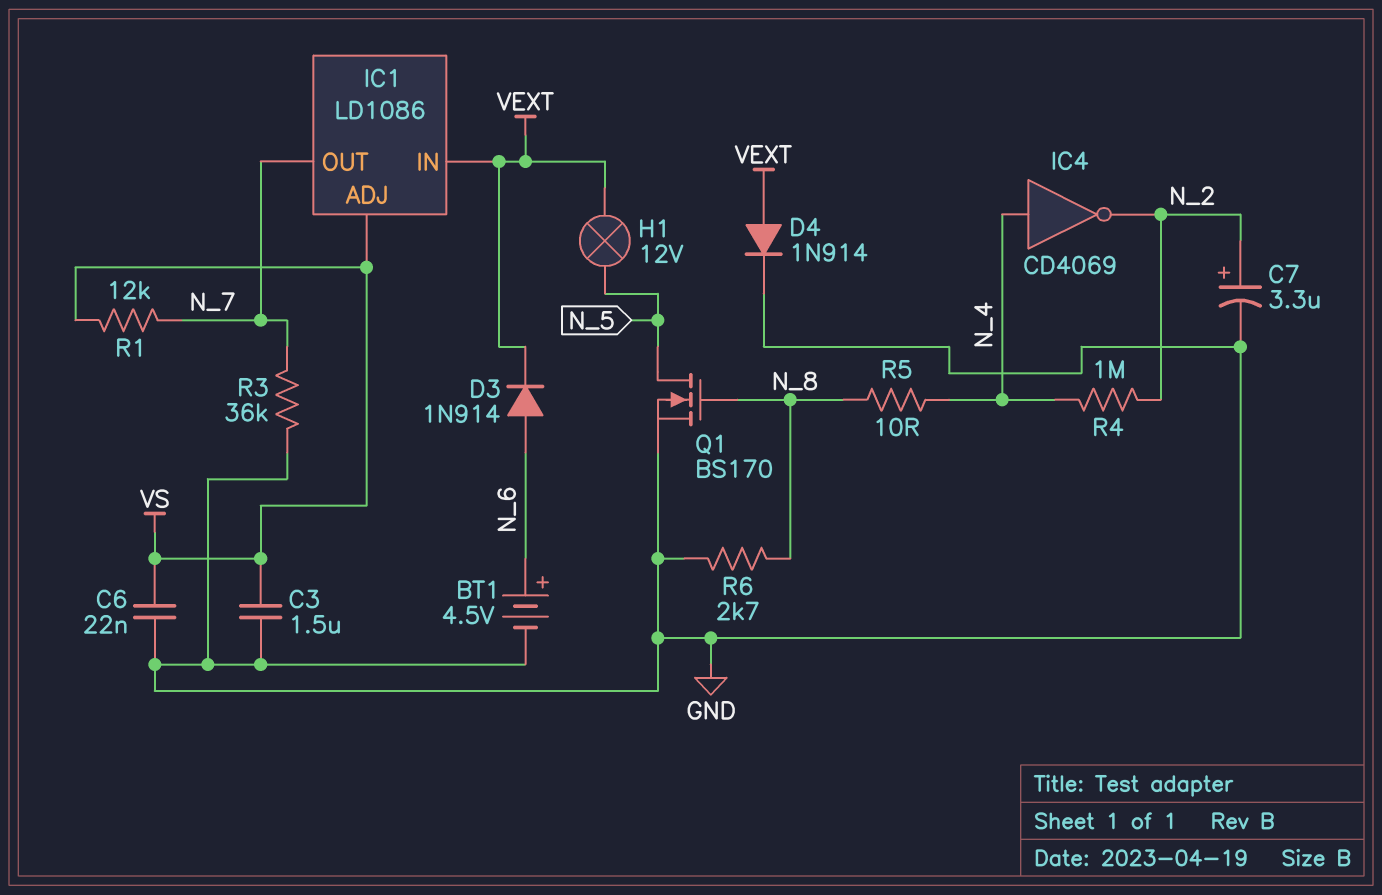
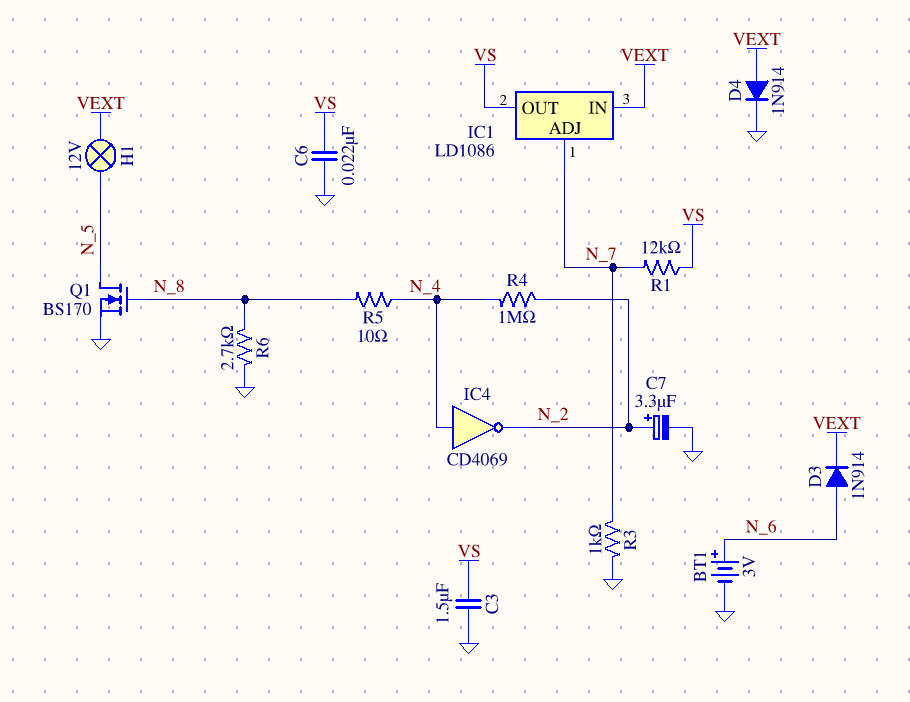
BT1: 4.5V (plus N_6, minus GND) -> 3V (plus N_6, minus GND)
IC1 pin ADJ: VS -> N_7
IC1 pin OUT: N_7 -> VS
R3: 36k (GND, N_7) -> 1k (GND, N_7)

